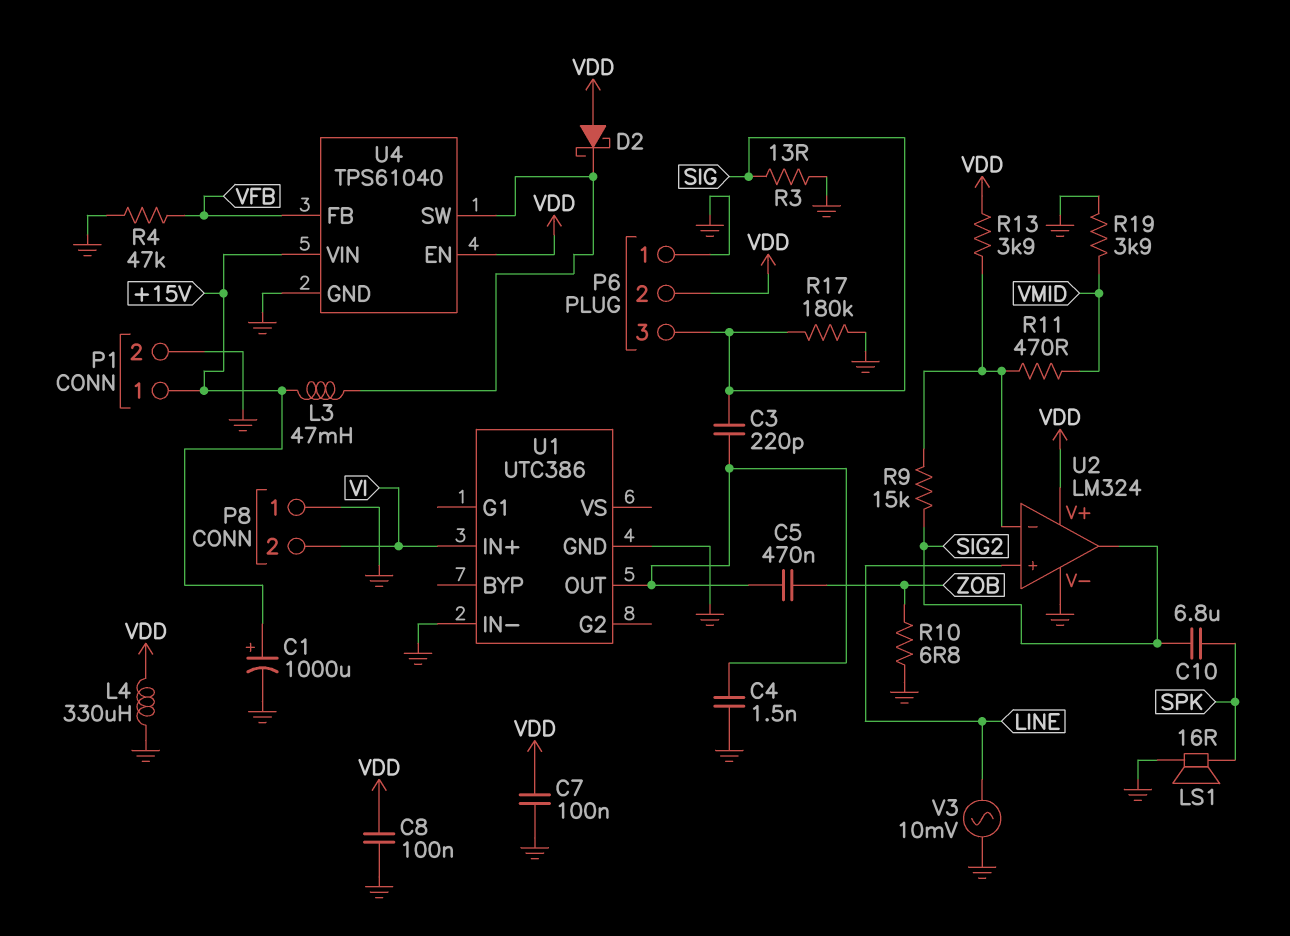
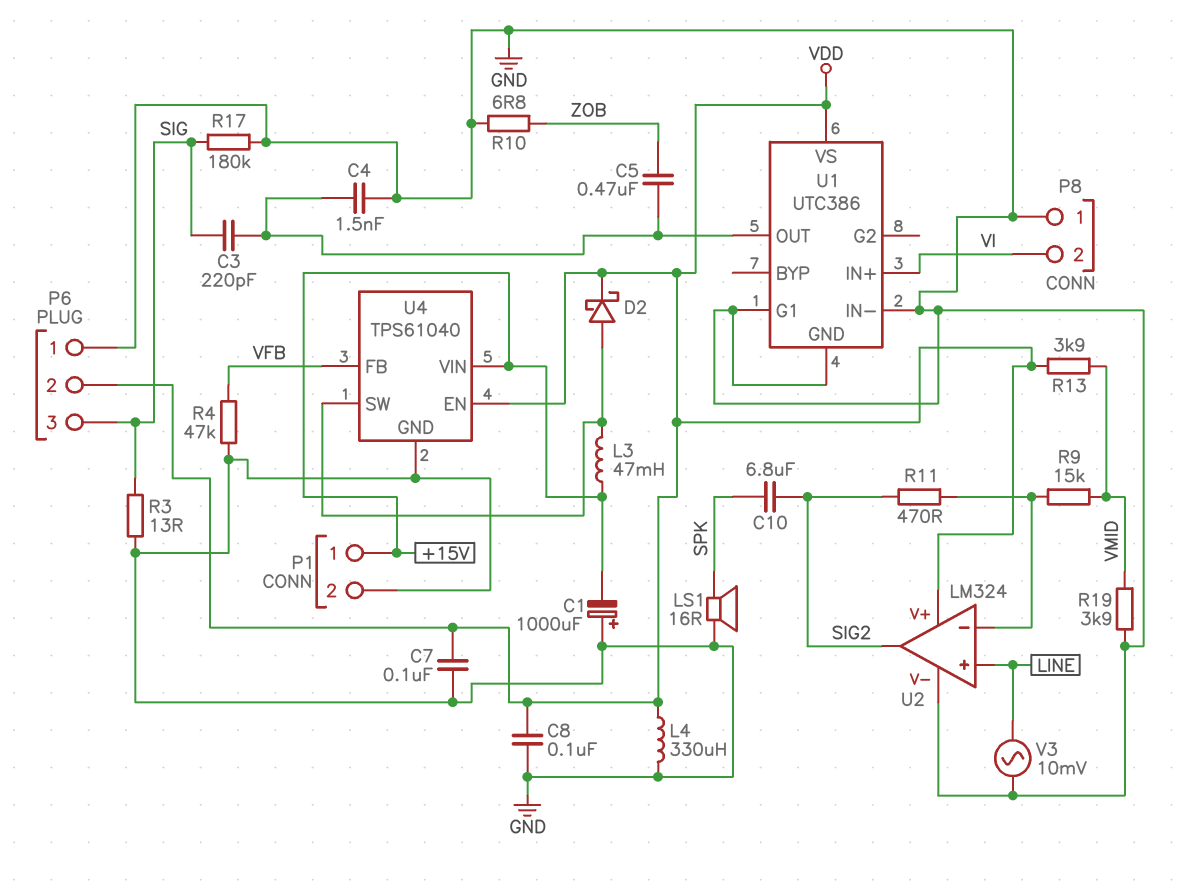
C1: 1000uF (plus +15V, minus GND) -> 1000uF (plus GND, minus +15V)
D2: schottky (A VDD, K U4/SW) -> schottky (A U4/SW, K VDD)
R9: 15k (SIG2, U2/in-) -> 15k (U2/in-, VMID)
R11: 470 (U2/in-, VMID) -> 470 (SIG2, U2/in-)
R13: 3.9k (U2/in-, VDD) -> 3.9k (VDD, VMID)
U1 pin G1: none -> GND
U1 pin VS: none -> VDD

